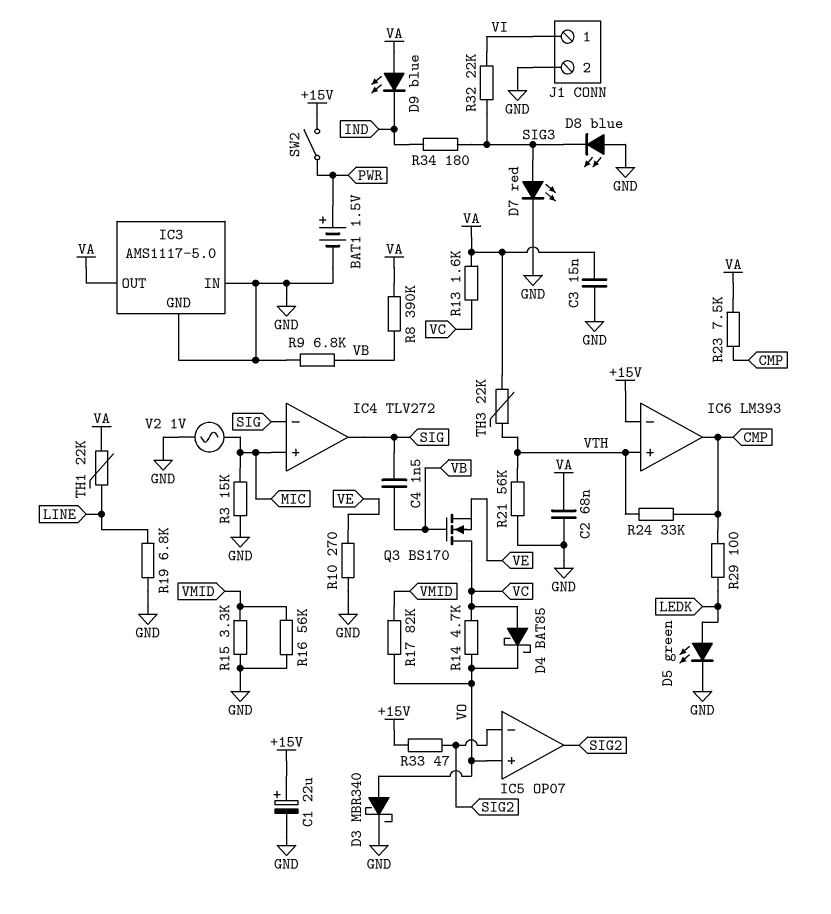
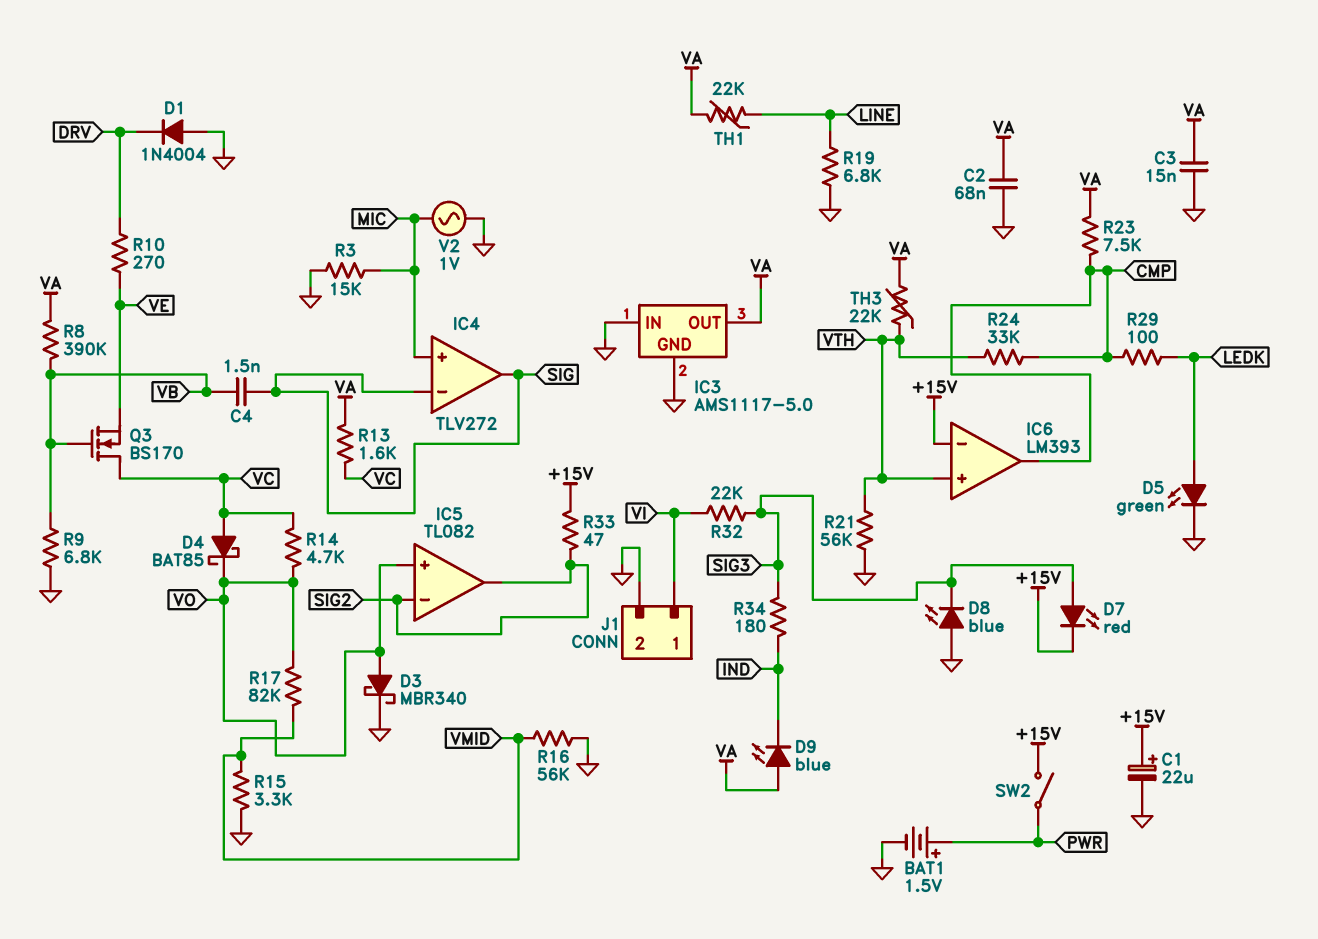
D1: none -> diode 1N4004 (A GND, K DRV)
D7: LED red (A SIG3, K GND) -> LED red (A SIG3, K +15V)
IC5: OP07 -> TL082
R10: 270 (GND, VE) -> 270 (DRV, VE)

